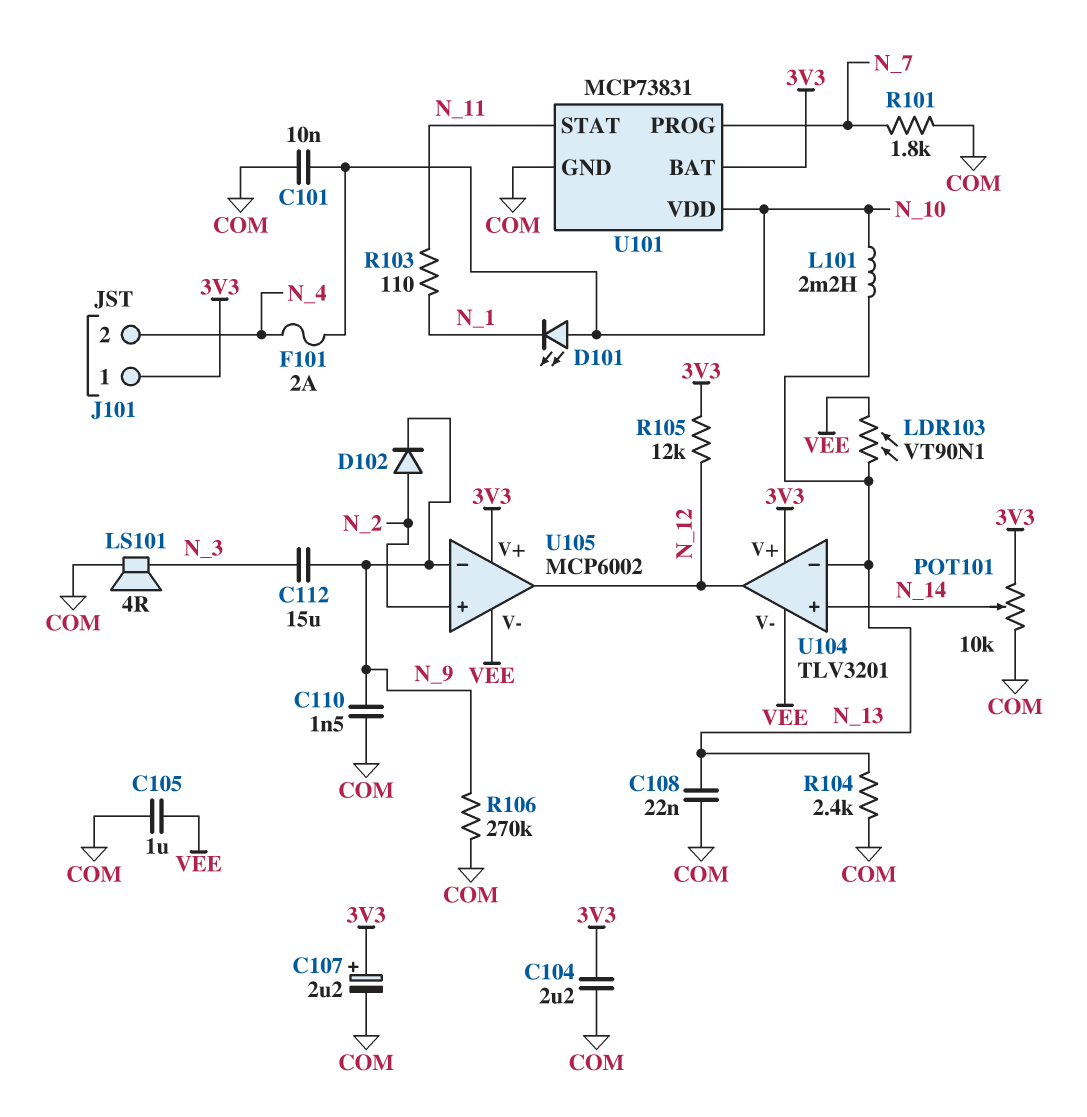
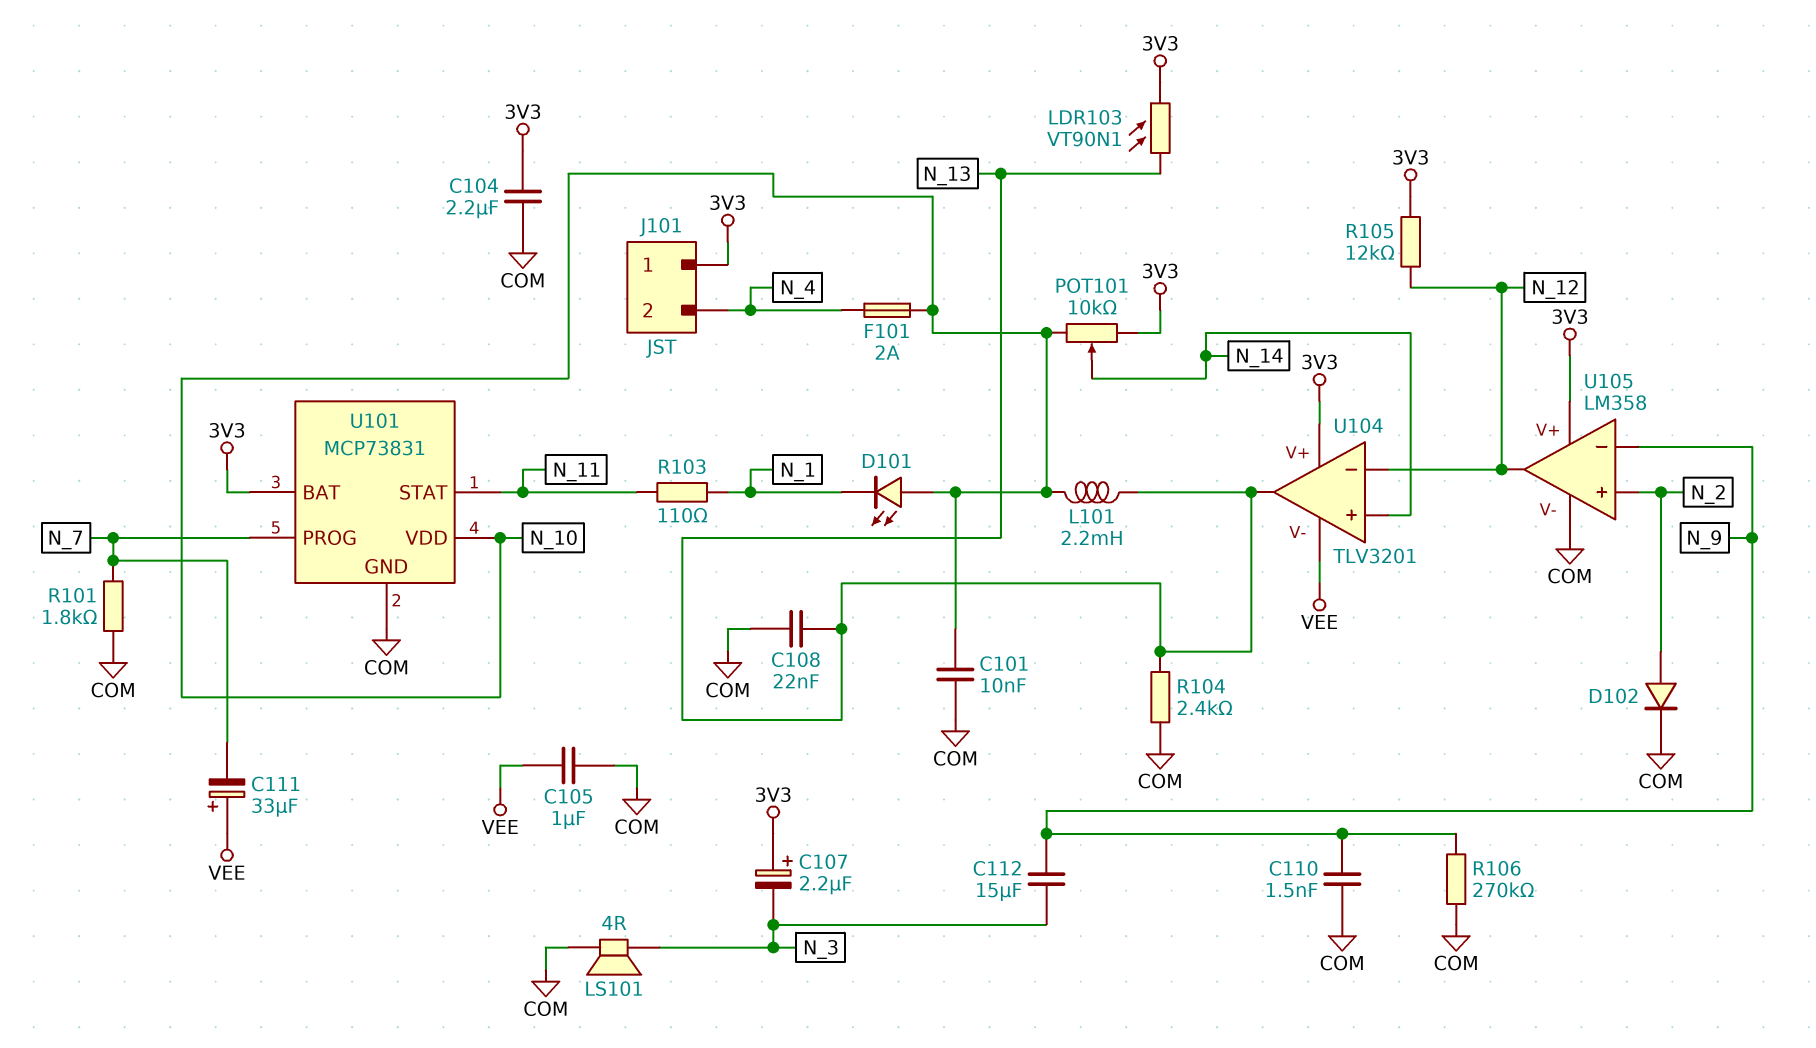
C107: 2.2uF (plus 3V3, minus COM) -> 2.2uF (plus 3V3, minus N_3)
C111: none -> 33uF (plus VEE, minus N_7)
D102: diode (A N_2, K N_9) -> diode (A N_2, K COM)
LDR103: VT90N1 (N_13, VEE) -> VT90N1 (3V3, N_13)
POT101: 10k (3V3, COM, wiper N_14) -> 10k (3V3, N_10, wiper N_14)
U104 pin in-: N_13 -> N_12
U104 pin out: N_12 -> N_13
U105: MCP6002 -> LM358
U105 pin V-: VEE -> COM

